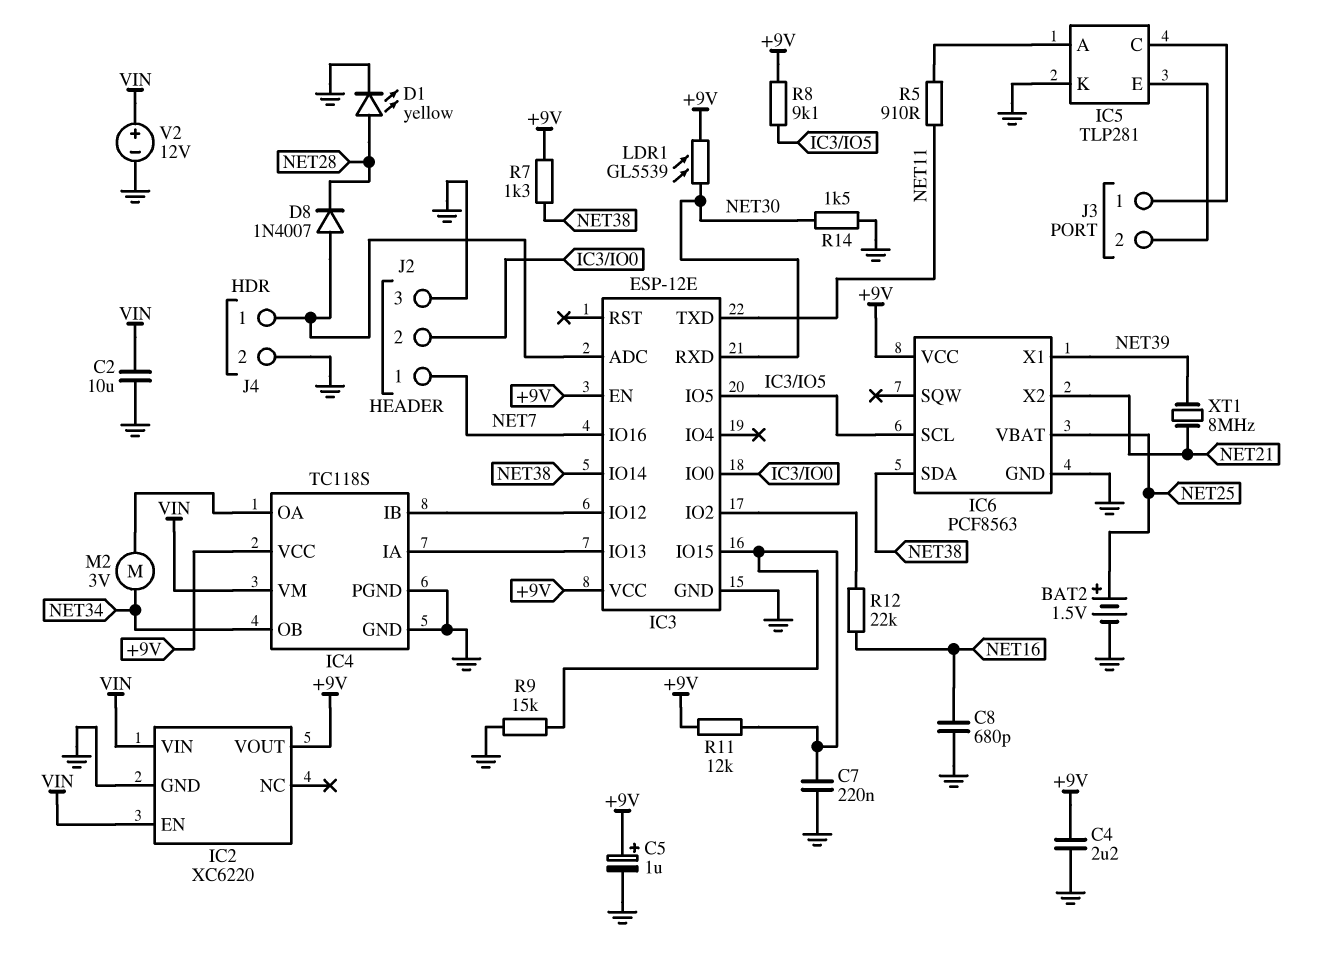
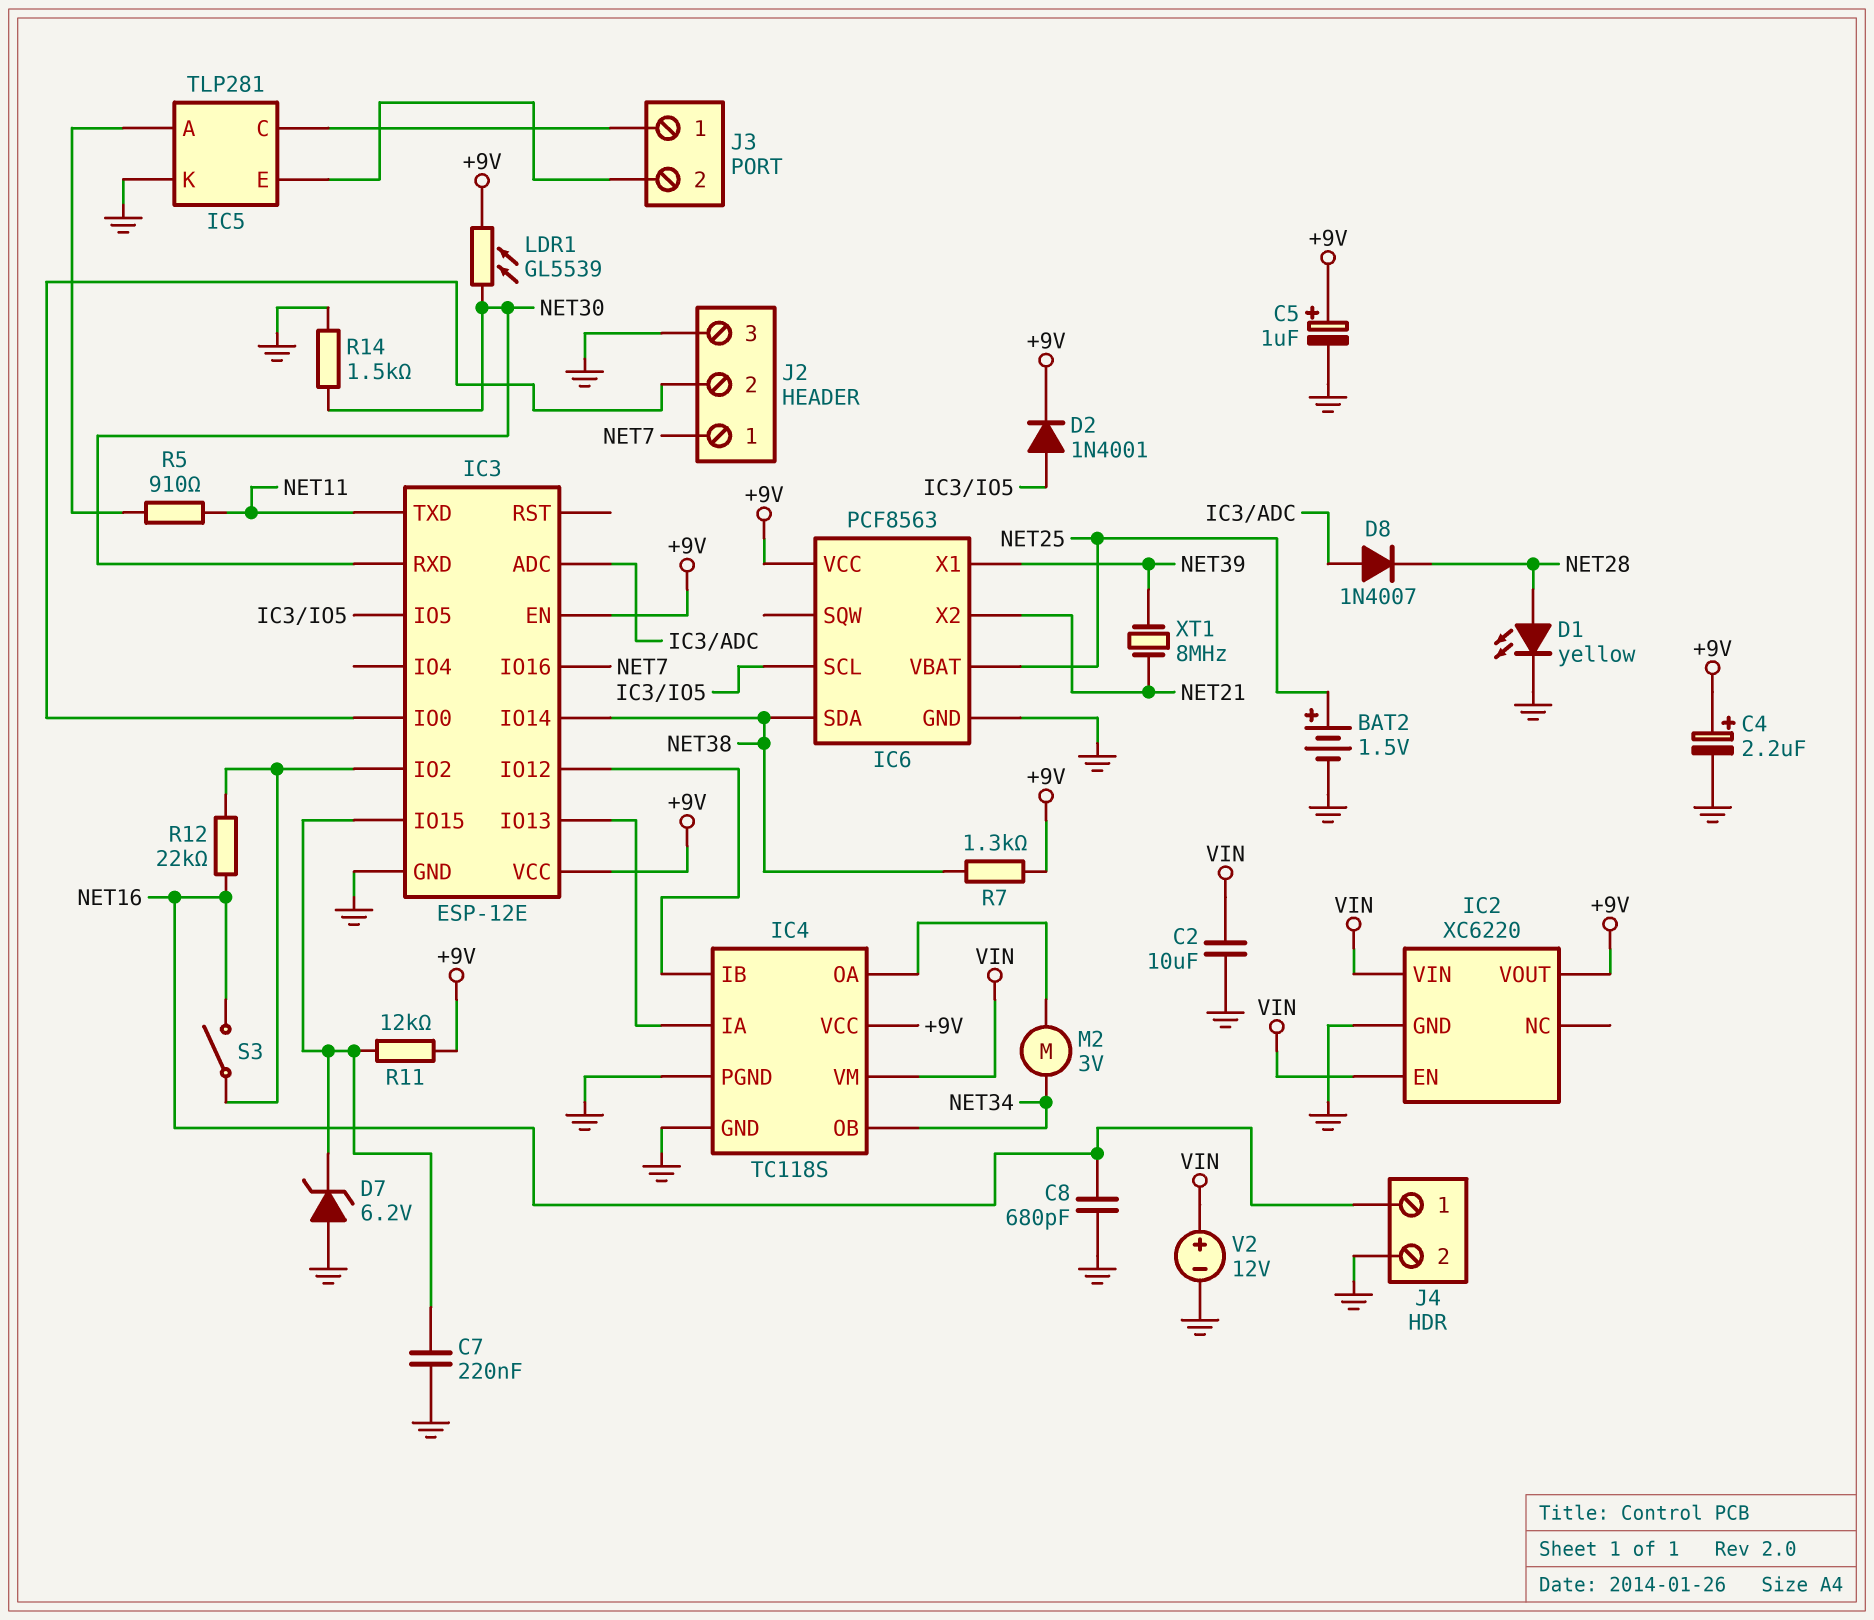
C4: 2.2uF (+9V, GND) -> 2.2uF (plus +9V, minus GND)
D2: none -> diode 1N4001 (A IC3/IO5, K +9V)
D7: none -> zener 6.2V (A GND, K IC3/IO15)
J4 pin 1: IC3/ADC -> NET16
R8: 9.1k (+9V, IC3/IO5) -> none
R9: 15k (GND, IC3/IO15) -> none
S3: none -> switch (IC3/IO2, NET16)

